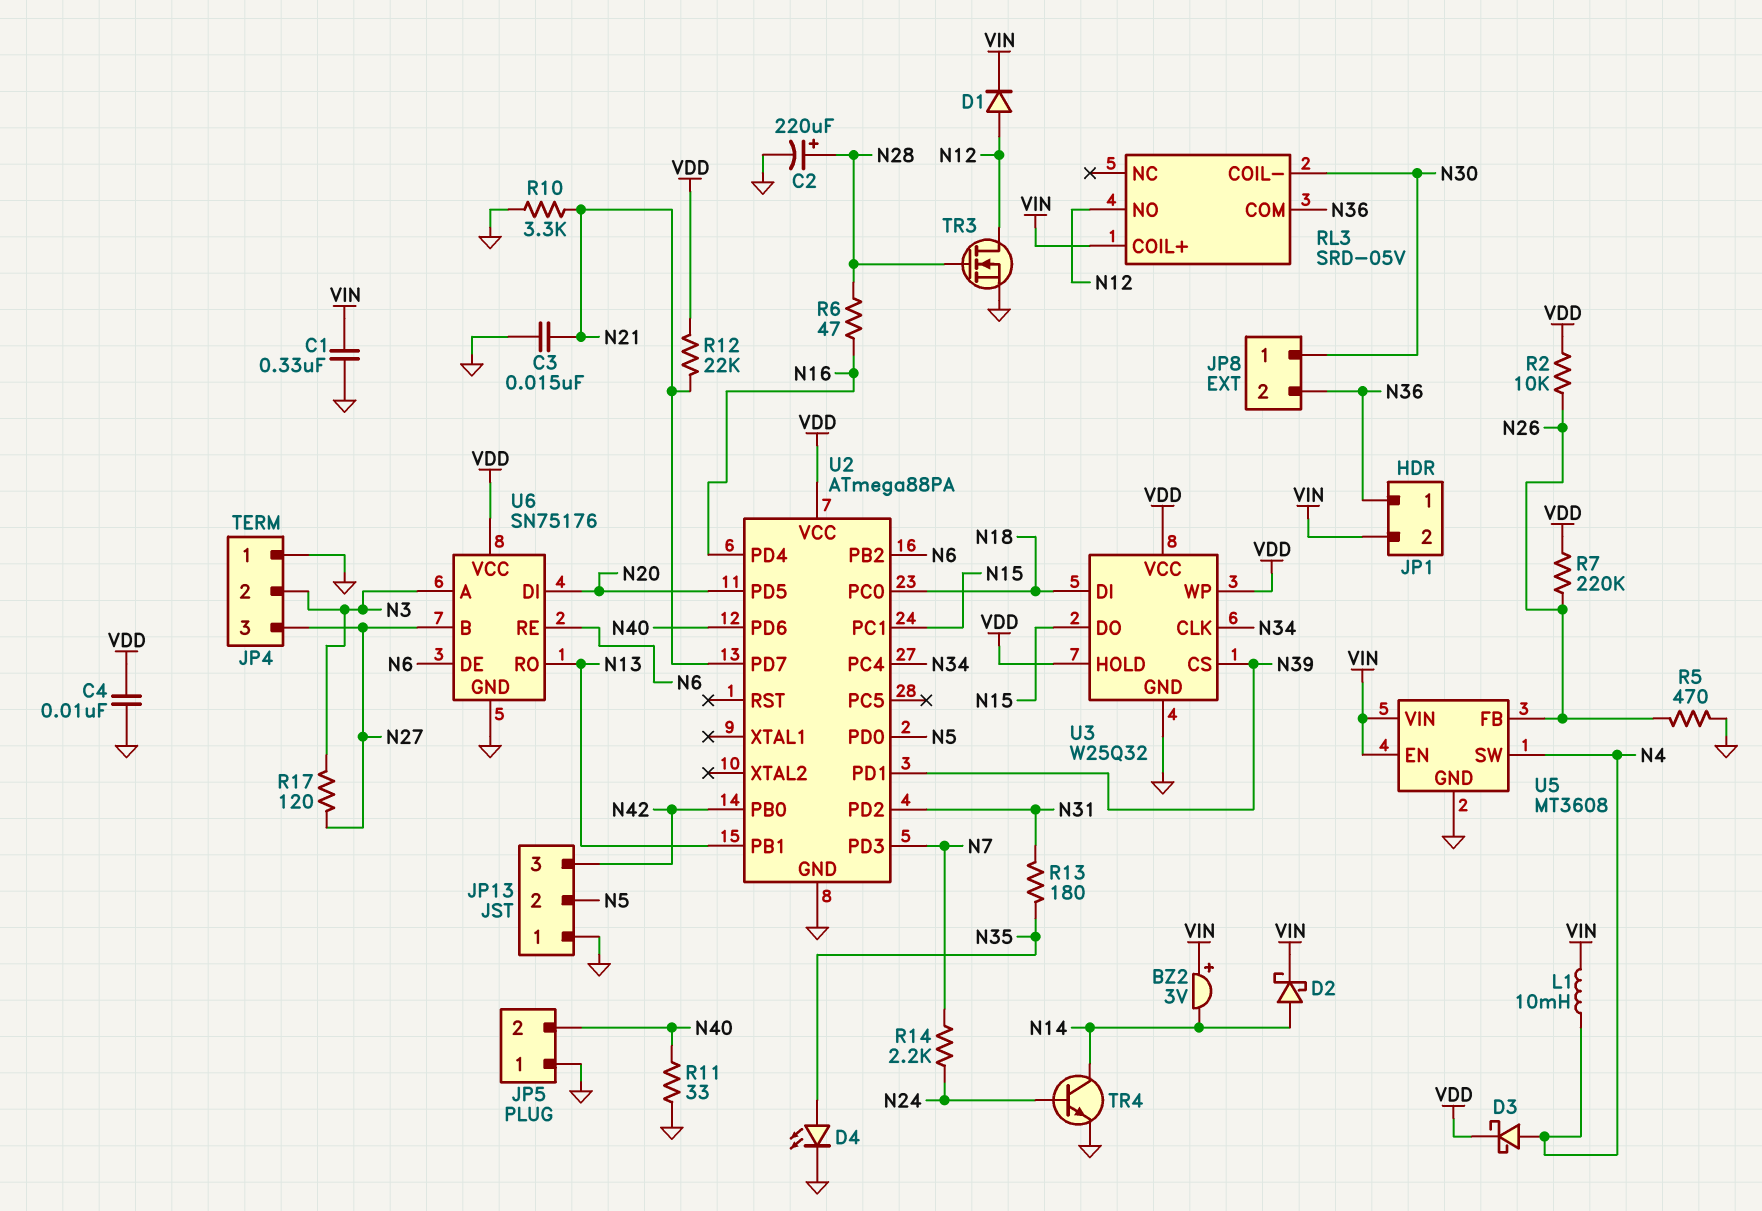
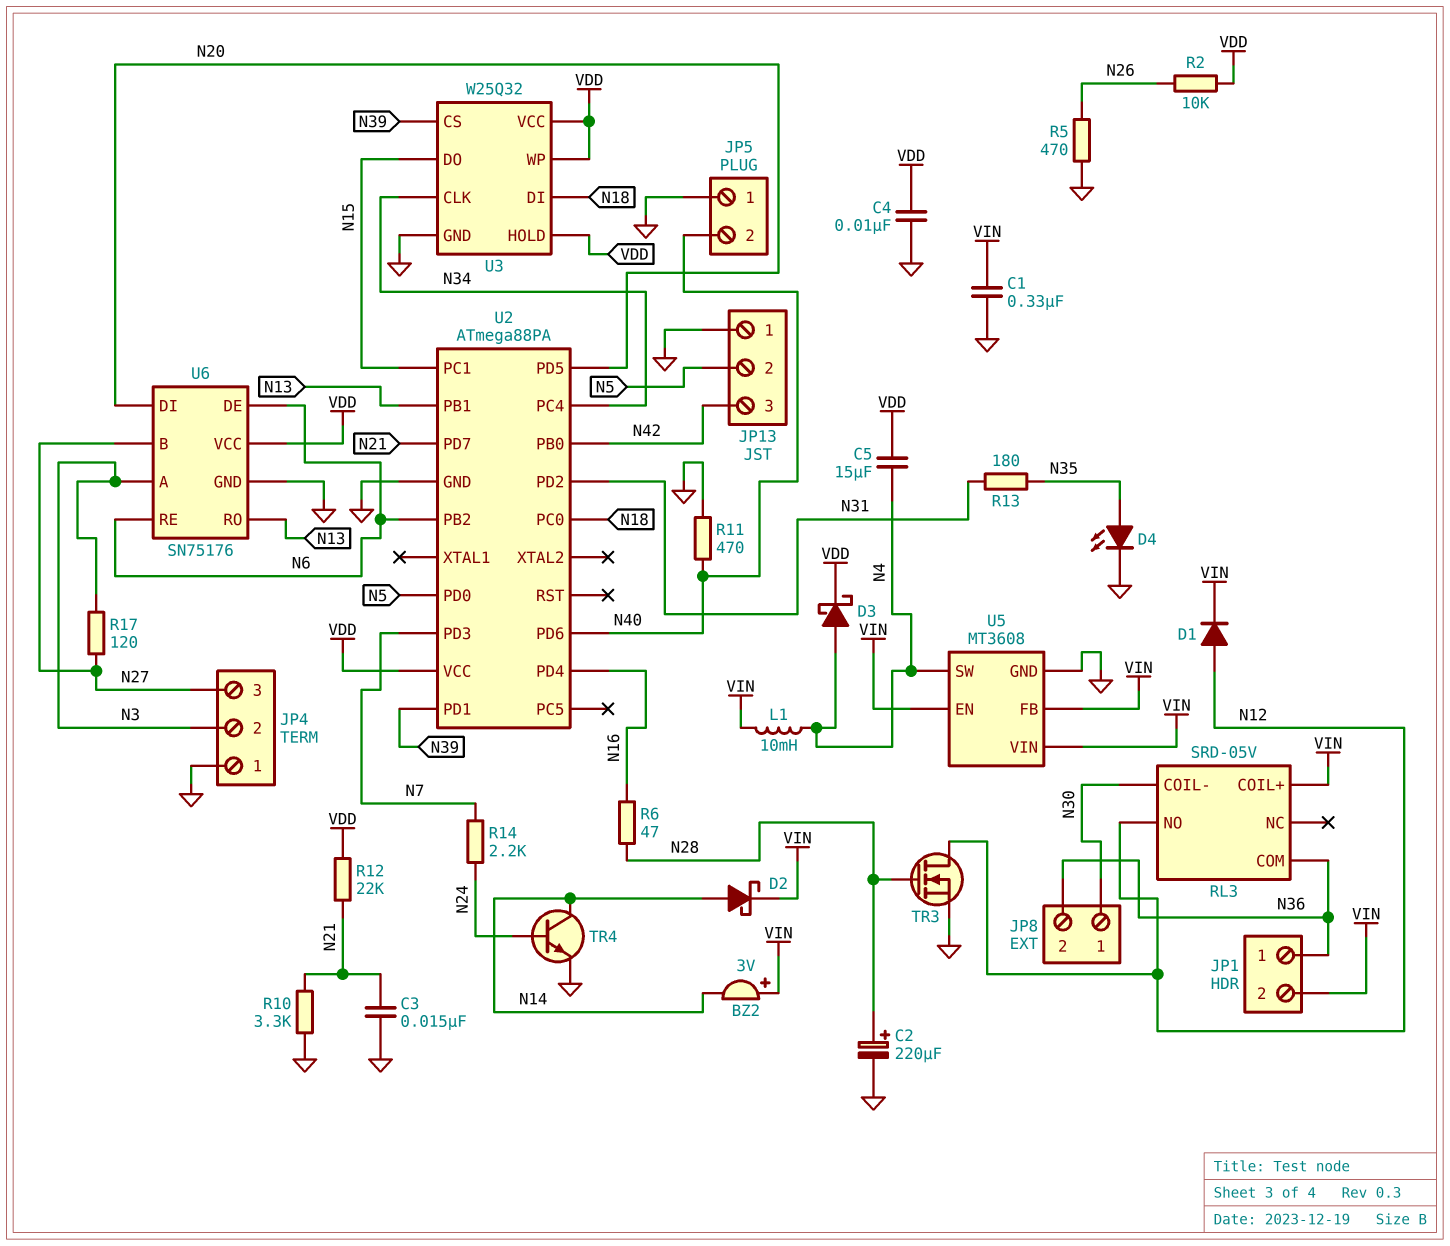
C5: none -> 15uF (N4, VDD)
R7: 220k (N26, VDD) -> none
R11: 33 (GND, N40) -> 470 (GND, N40)
U5 pin FB: N26 -> VIN

